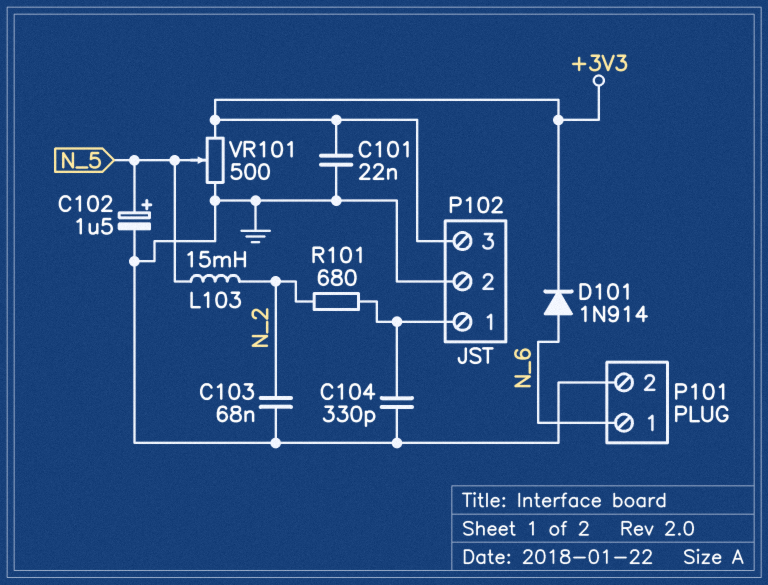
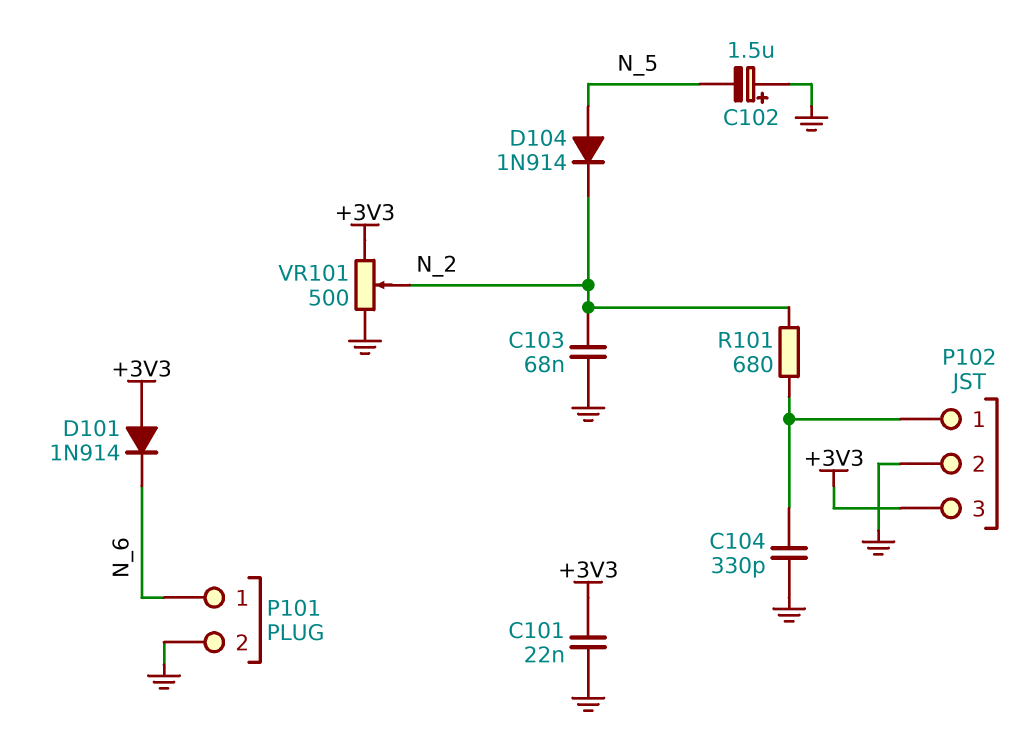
C102: 1.5uF (plus N_5, minus GND) -> 1.5uF (plus GND, minus N_5)
D101: diode 1N914 (A N_6, K +3V3) -> diode 1N914 (A +3V3, K N_6)
D104: none -> diode 1N914 (A N_5, K N_2)
L103: 15mH (N_2, N_5) -> none
VR101: 500 (+3V3, GND, wiper N_5) -> 500 (+3V3, GND, wiper N_2)

